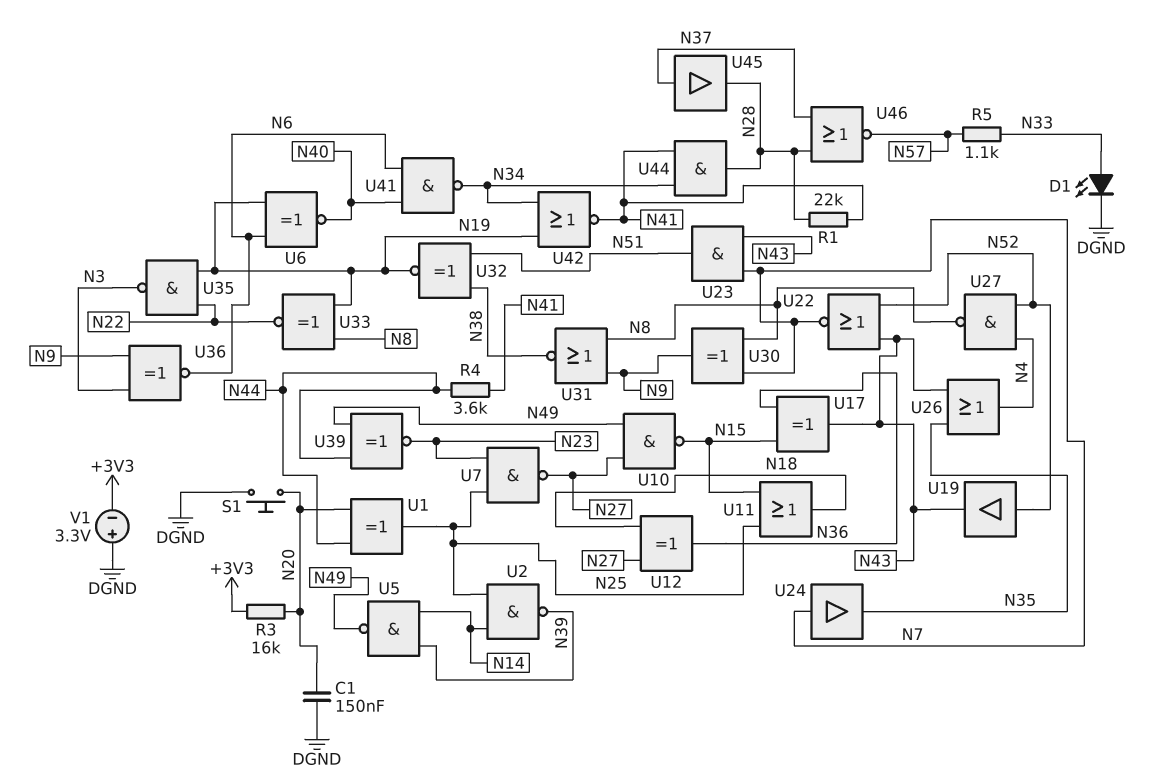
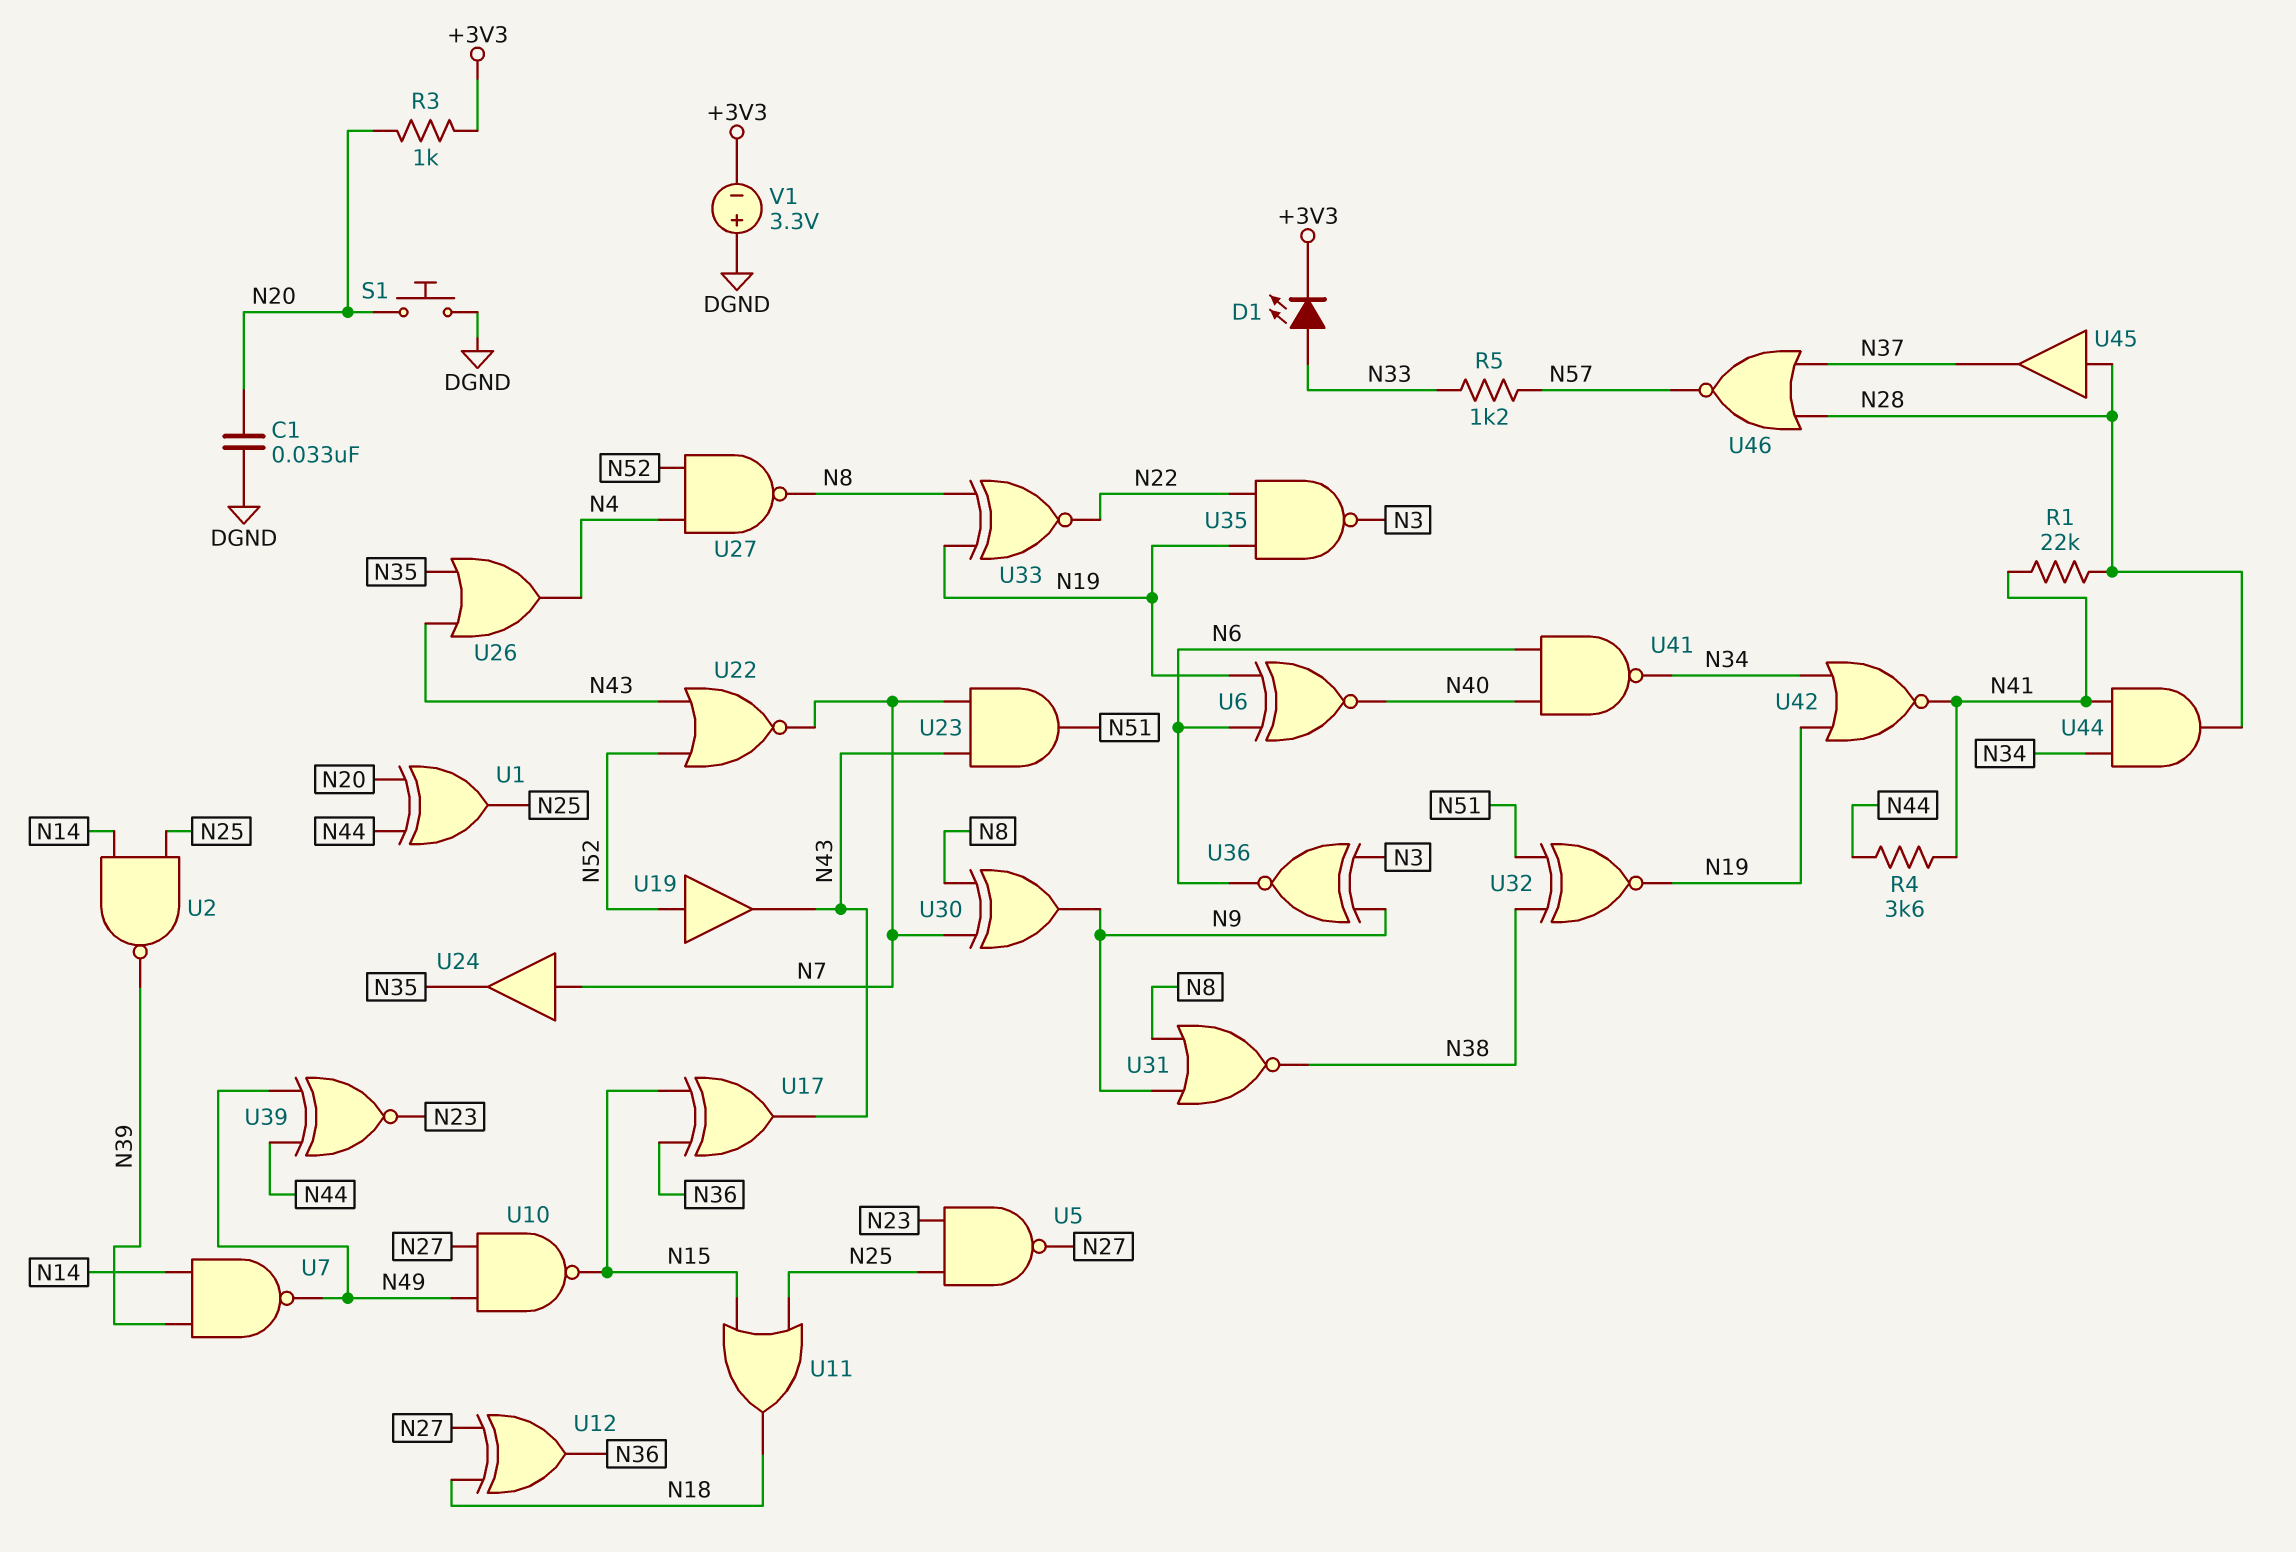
C1: 150nF (DGND, N20) -> 33nF (DGND, N20)
D1: LED (A N33, K DGND) -> LED (A N33, K +3V3)
R3: 16k (+3V3, N20) -> 1k (+3V3, N20)
R5: 1.1k (N33, N57) -> 1.2k (N33, N57)
U5: NAND (in N14, in N39, out N49) -> NAND (in N23, in N25, out N27)
U7: NAND (in N23, in N25, out N27) -> NAND (in N14, in N39, out N49)
U45: buffer (in N37, out N28) -> buffer (in N28, out N37)

